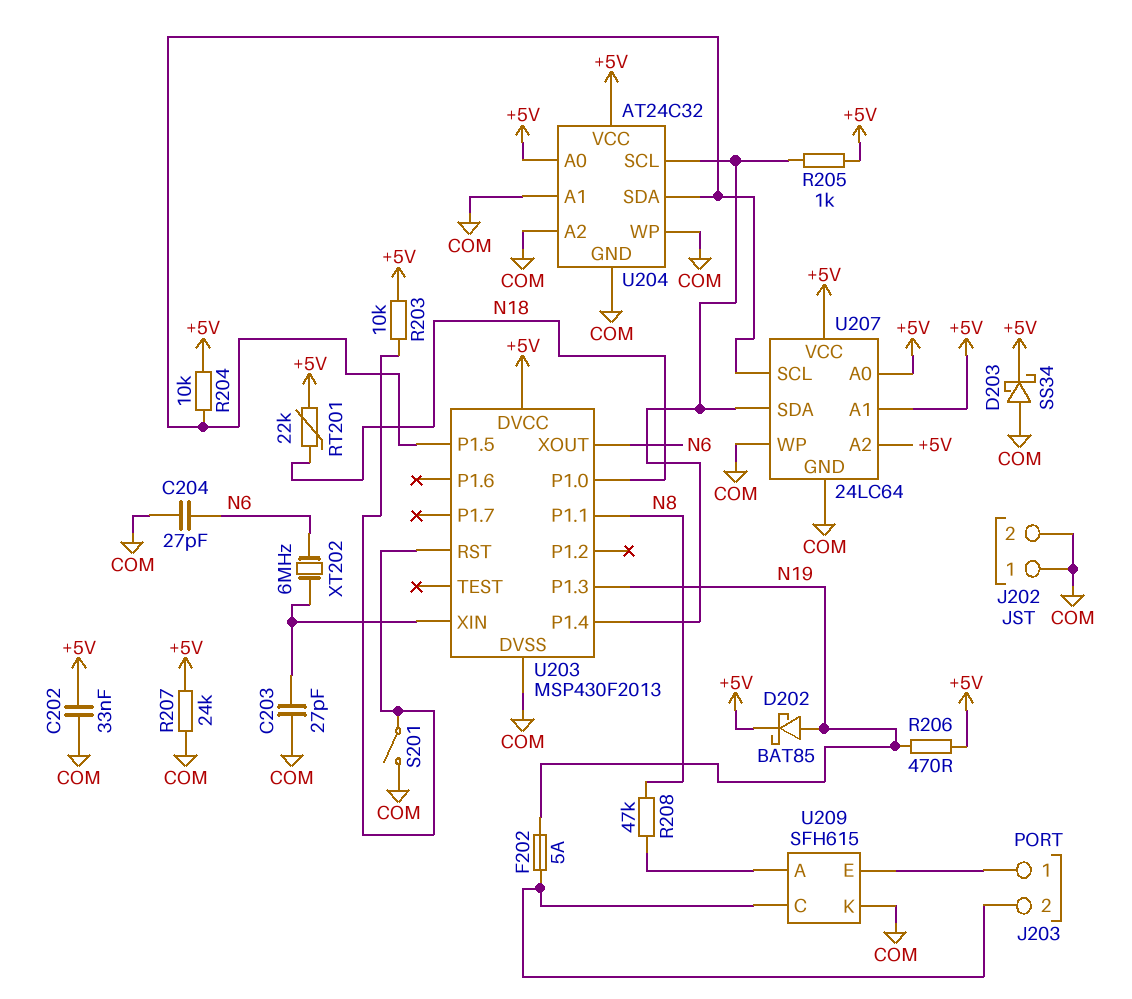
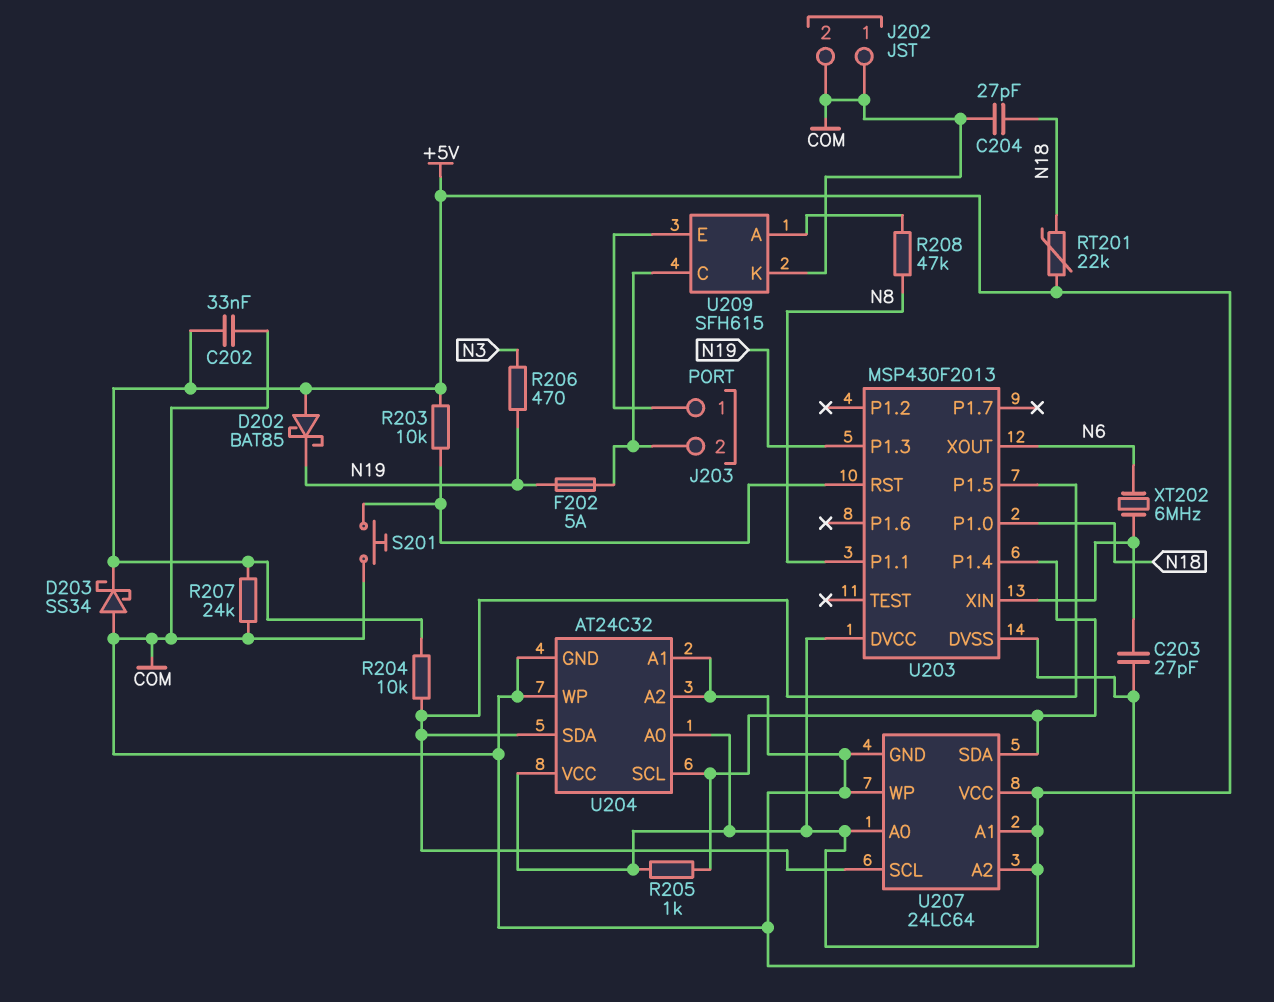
C204: 27pF (COM, N6) -> 27pF (COM, N18)
D202: schottky BAT85 (A N19, K +5V) -> schottky BAT85 (A +5V, K N19)
R206: 470 (+5V, N19) -> 470 (N3, N19)
S201: switch (COM, U203/RST) -> button (COM, U203/RST)

